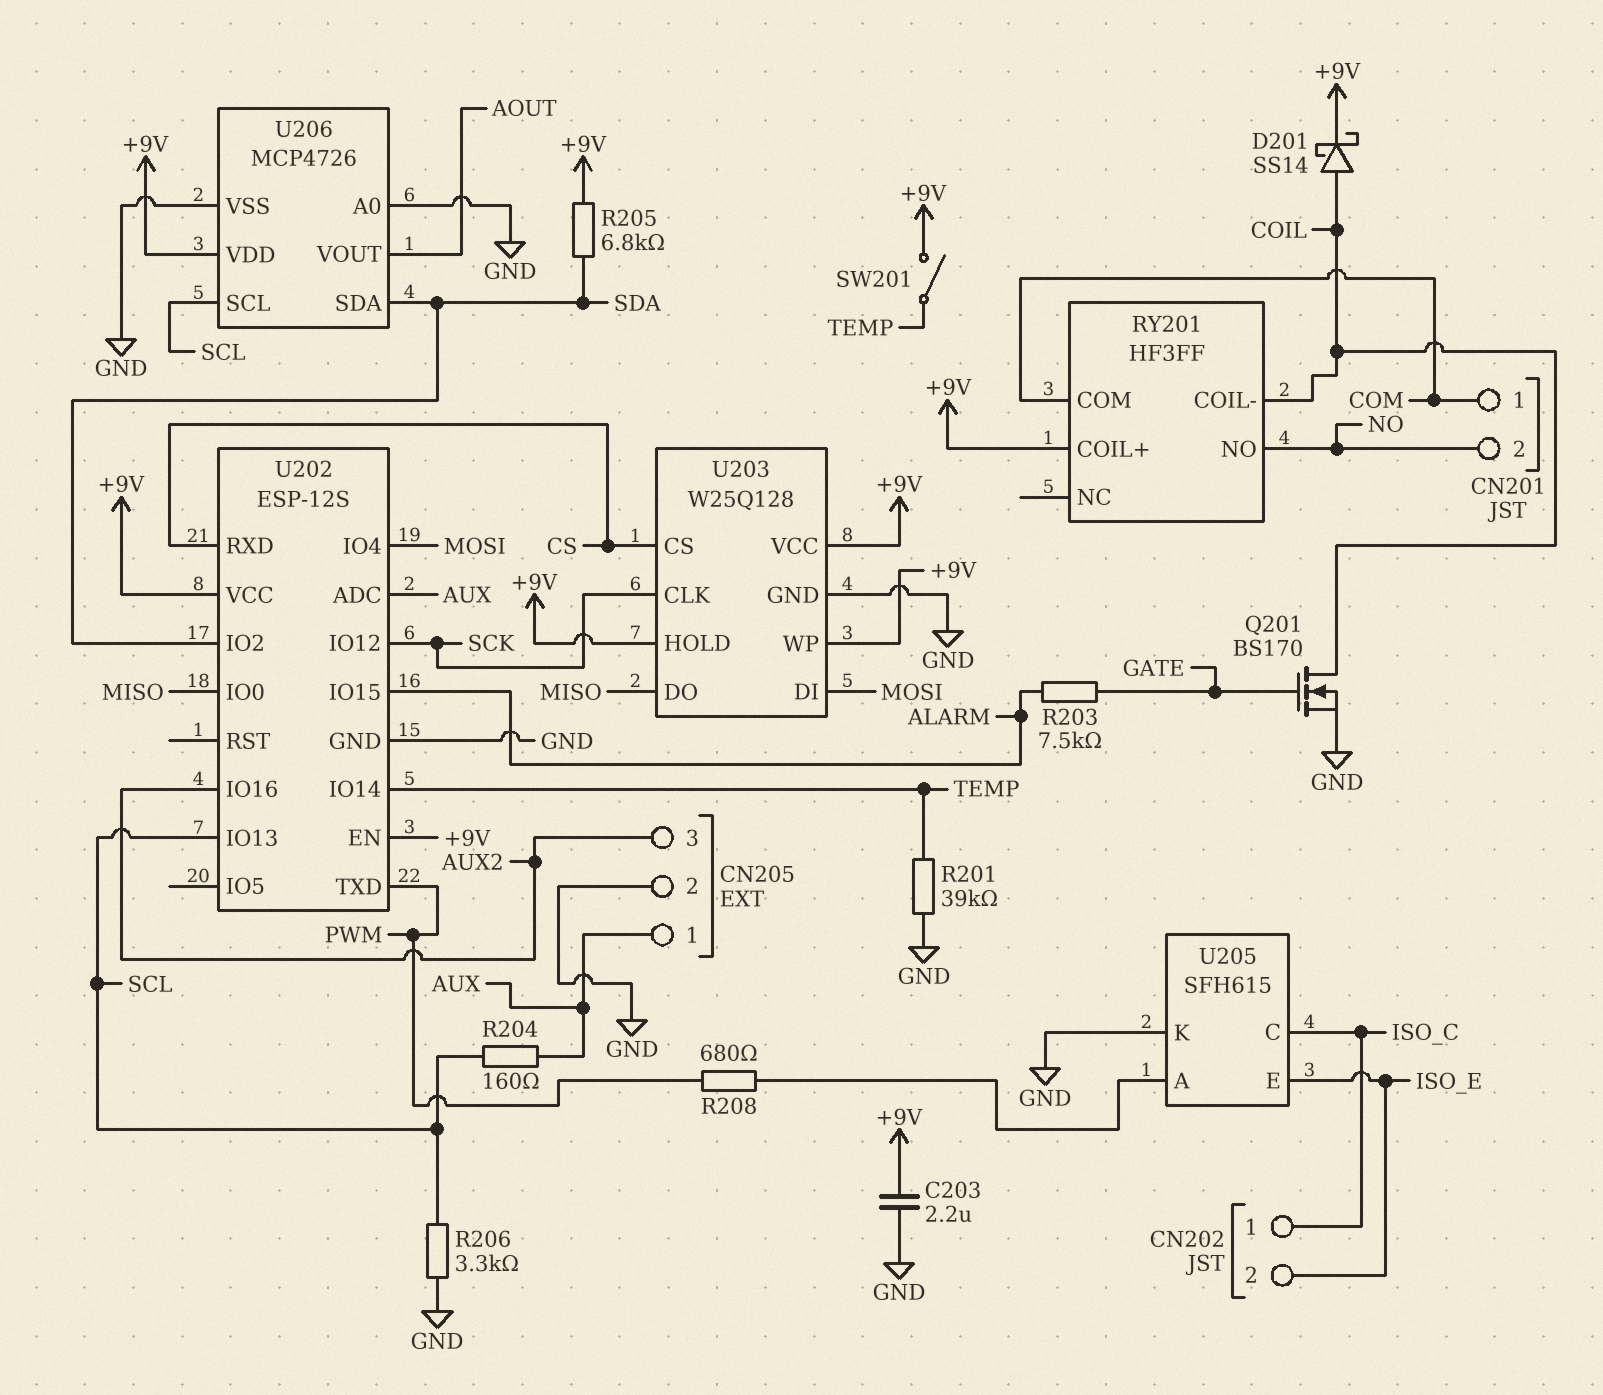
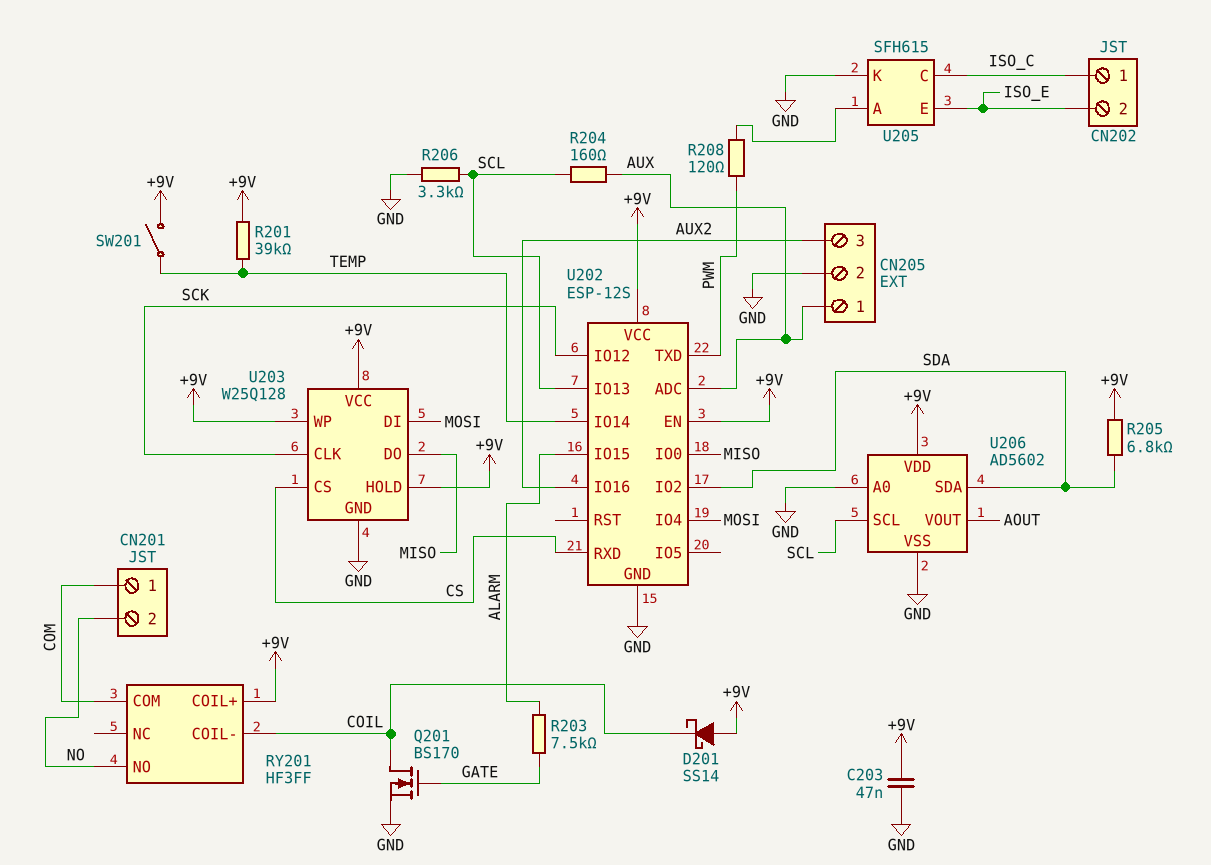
C203: 2.2uF (+9V, GND) -> 47nF (+9V, GND)
D201: schottky SS14 (A COIL, K +9V) -> schottky SS14 (A +9V, K COIL)
R201: 39k (GND, TEMP) -> 39k (+9V, TEMP)
R208: 680 (PWM, U205/A) -> 120 (PWM, U205/A)
U206: MCP4726 -> AD5602

